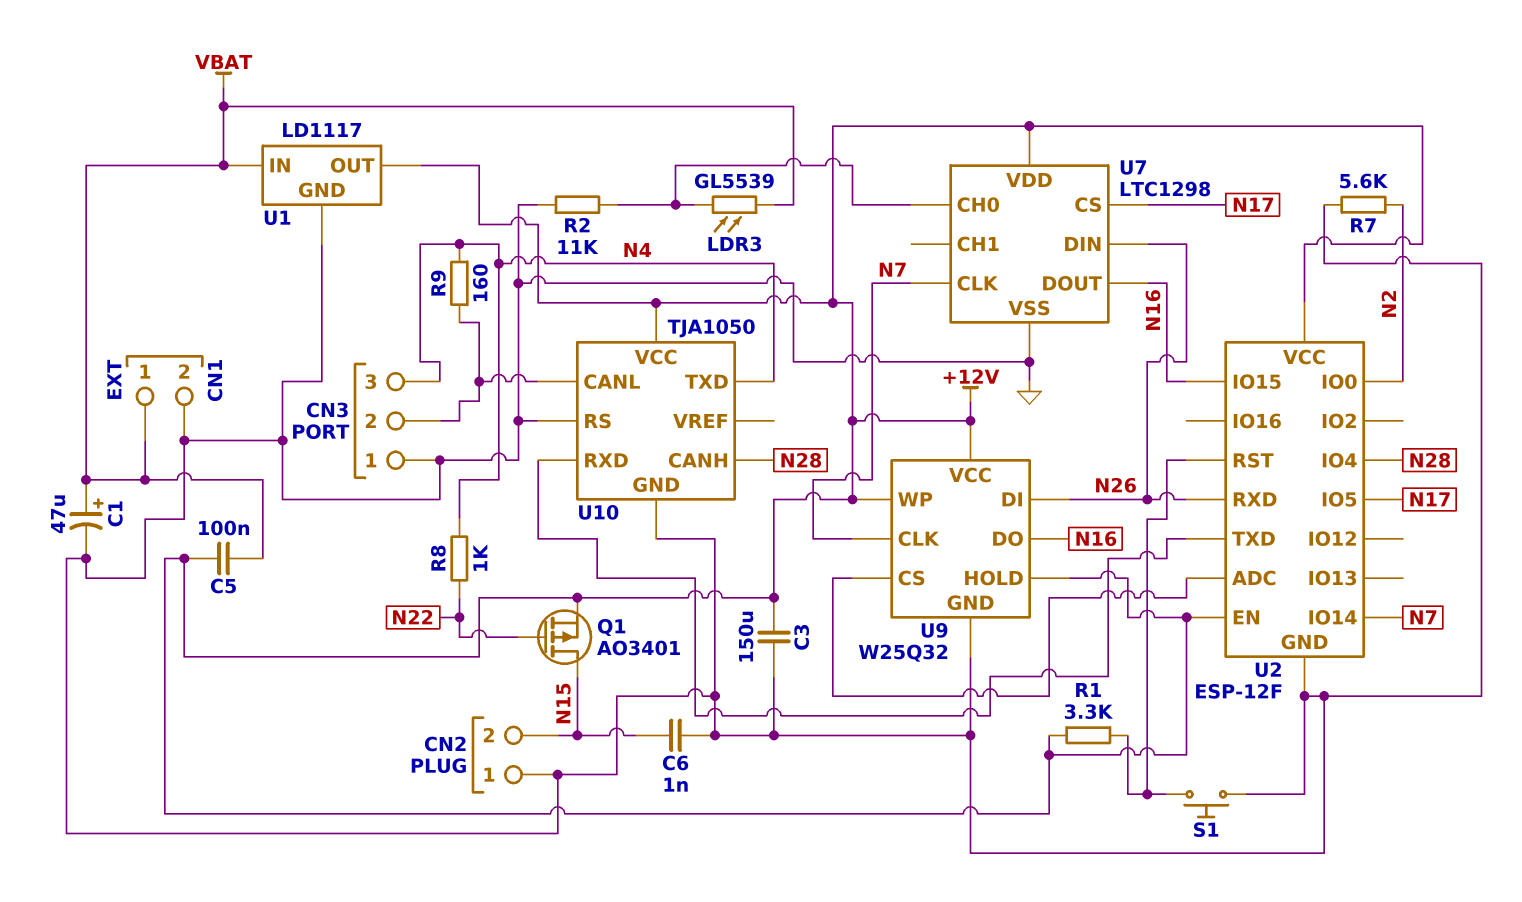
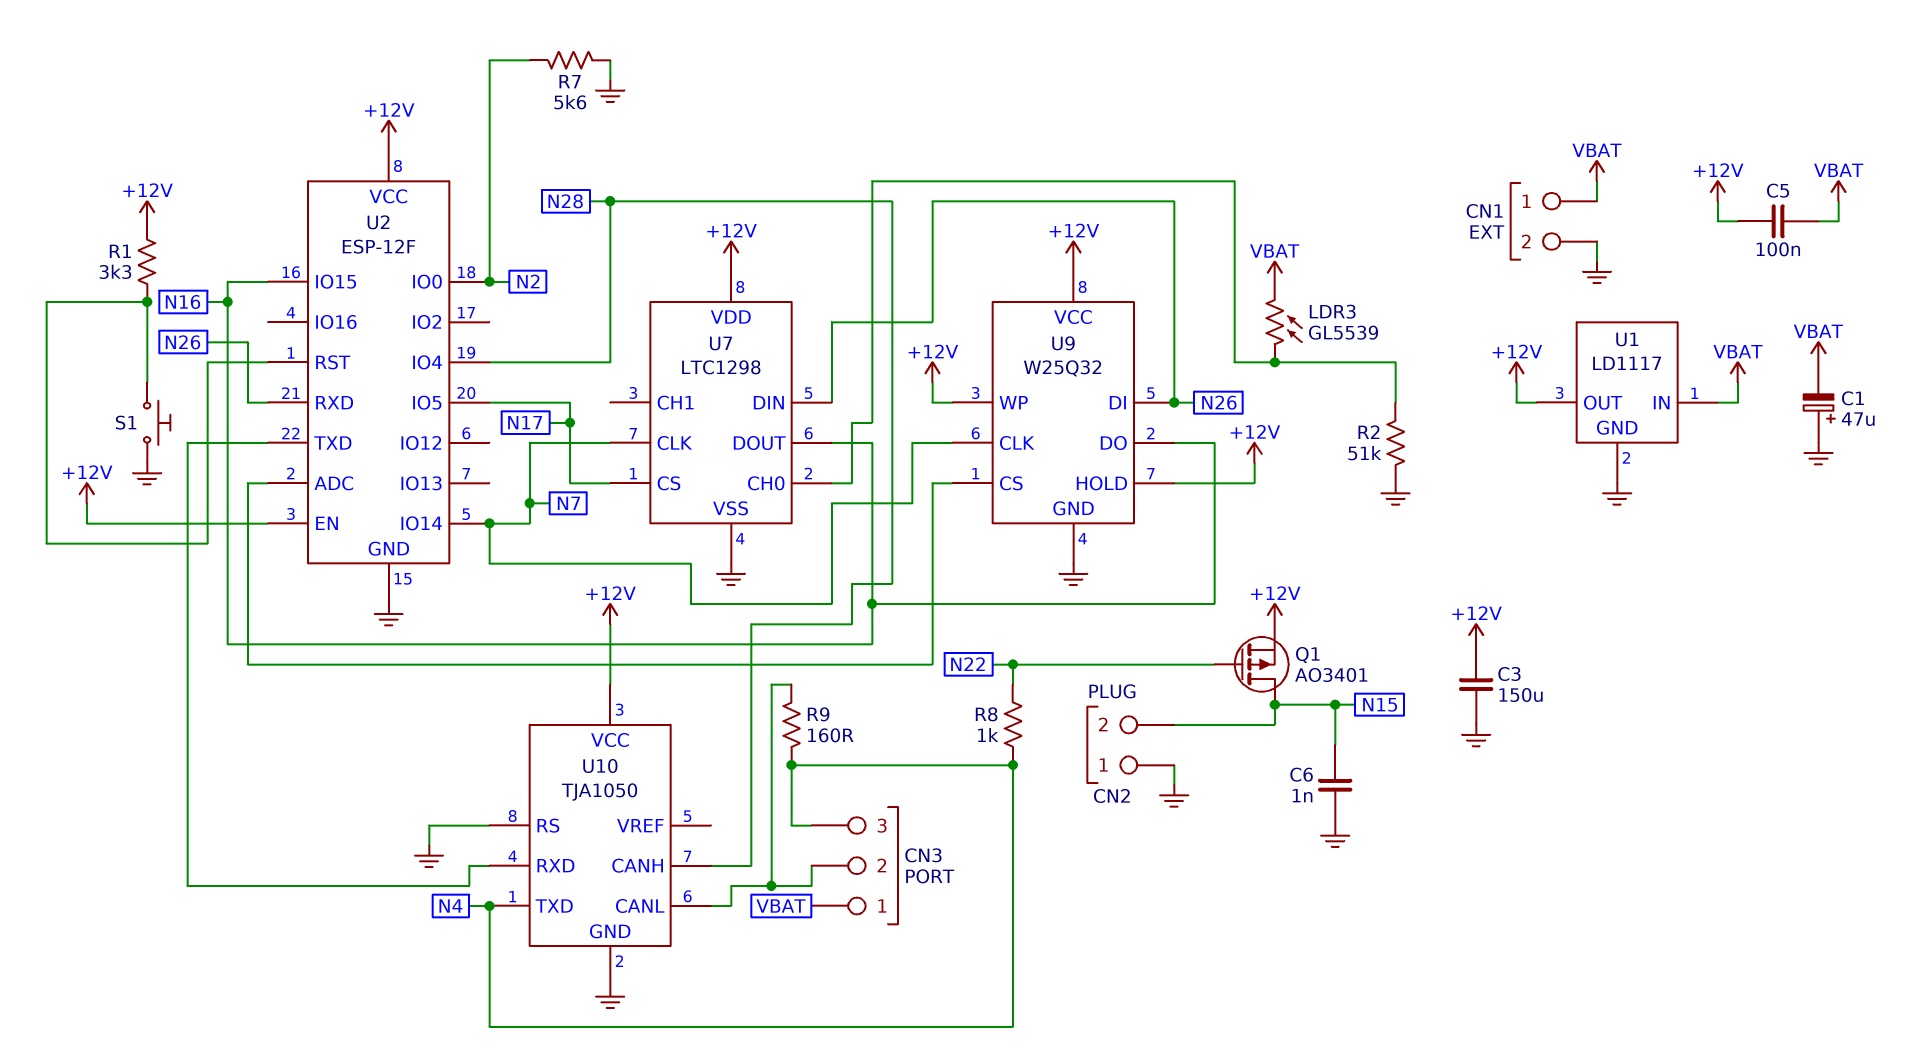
C1: 47uF (plus VBAT, minus GND) -> 47uF (plus GND, minus VBAT)
CN3 pin 1: GND -> VBAT
R2: 11k (GND, U7/CH0) -> 51k (GND, U7/CH0)

